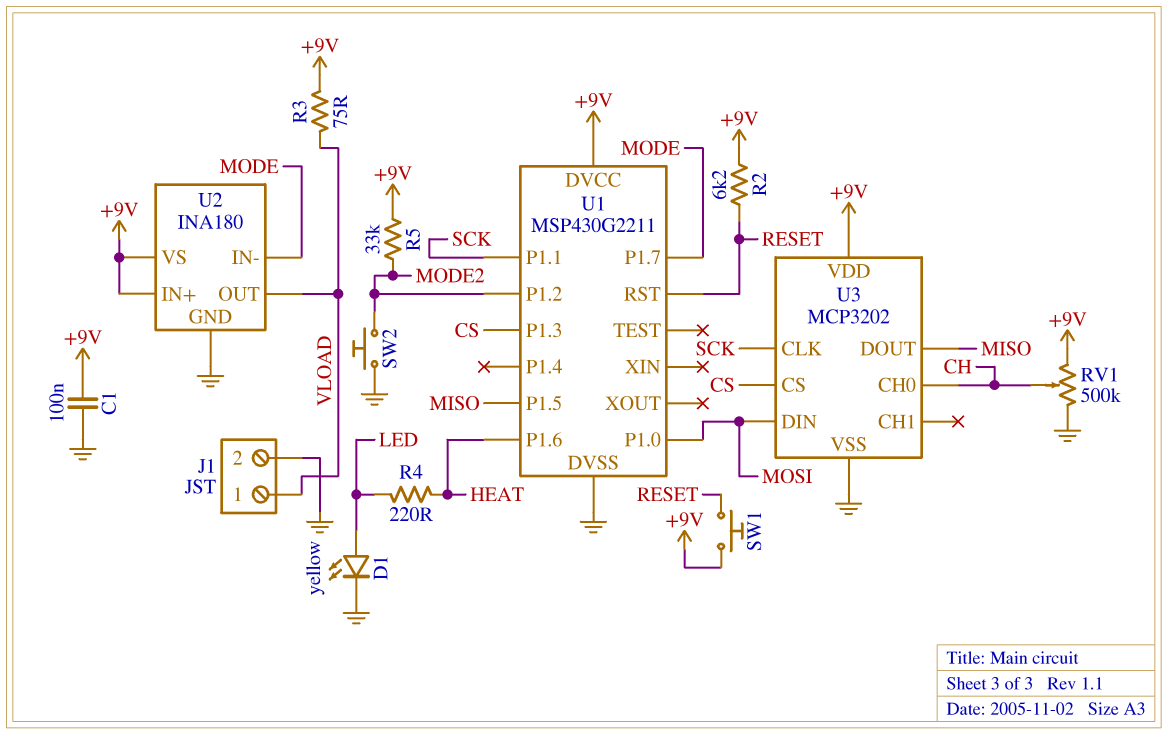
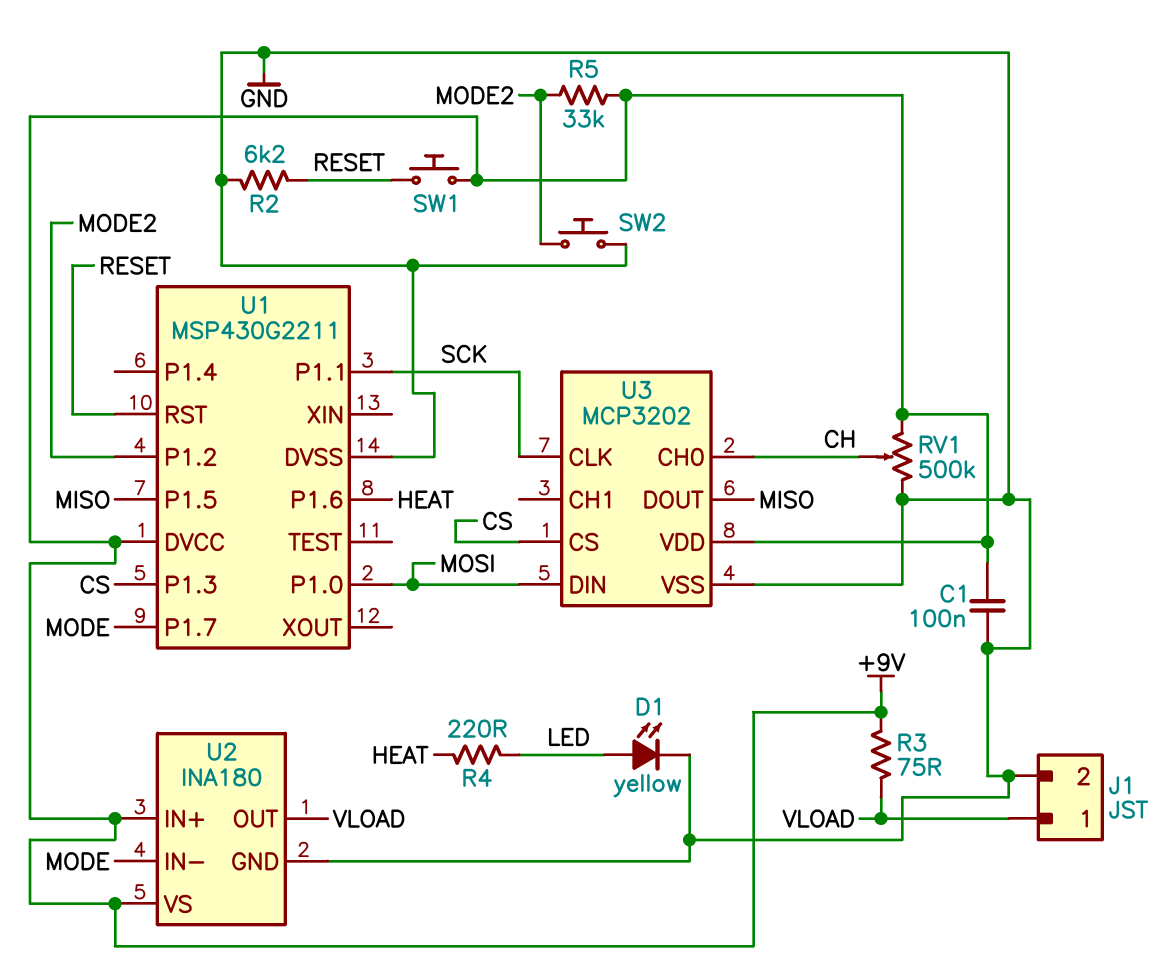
R2: 6.2k (+9V, RESET) -> 6.2k (GND, RESET)

